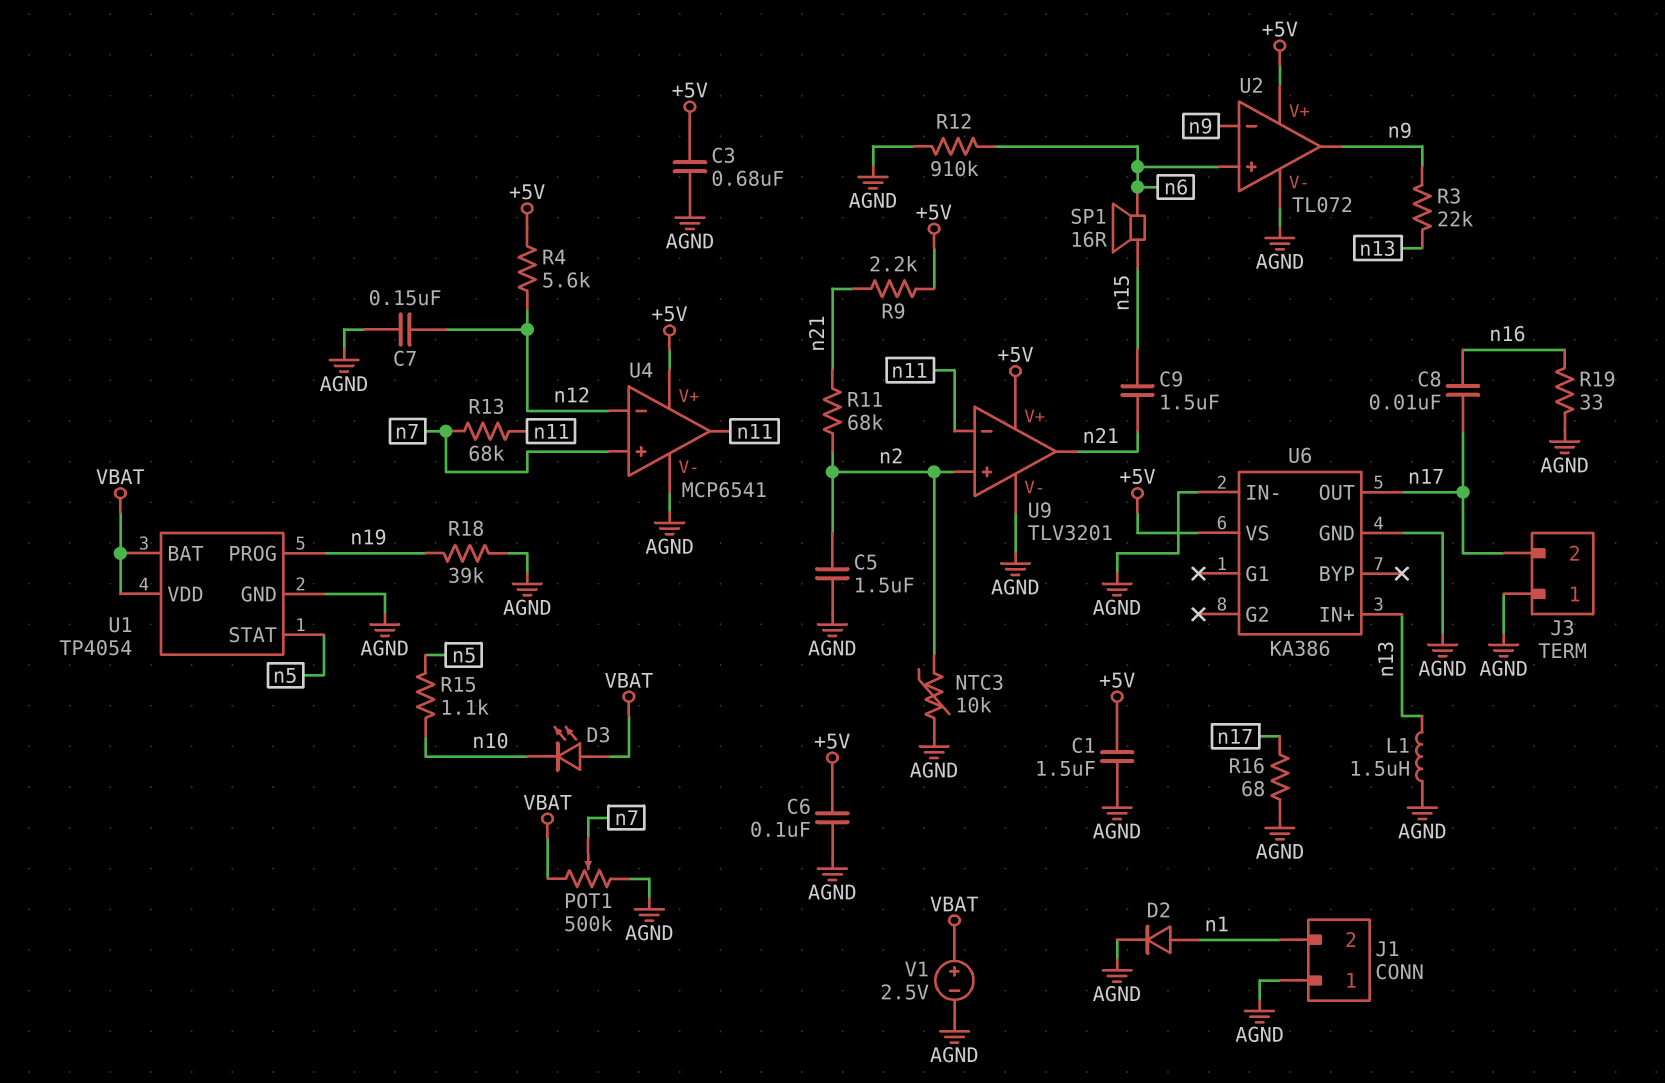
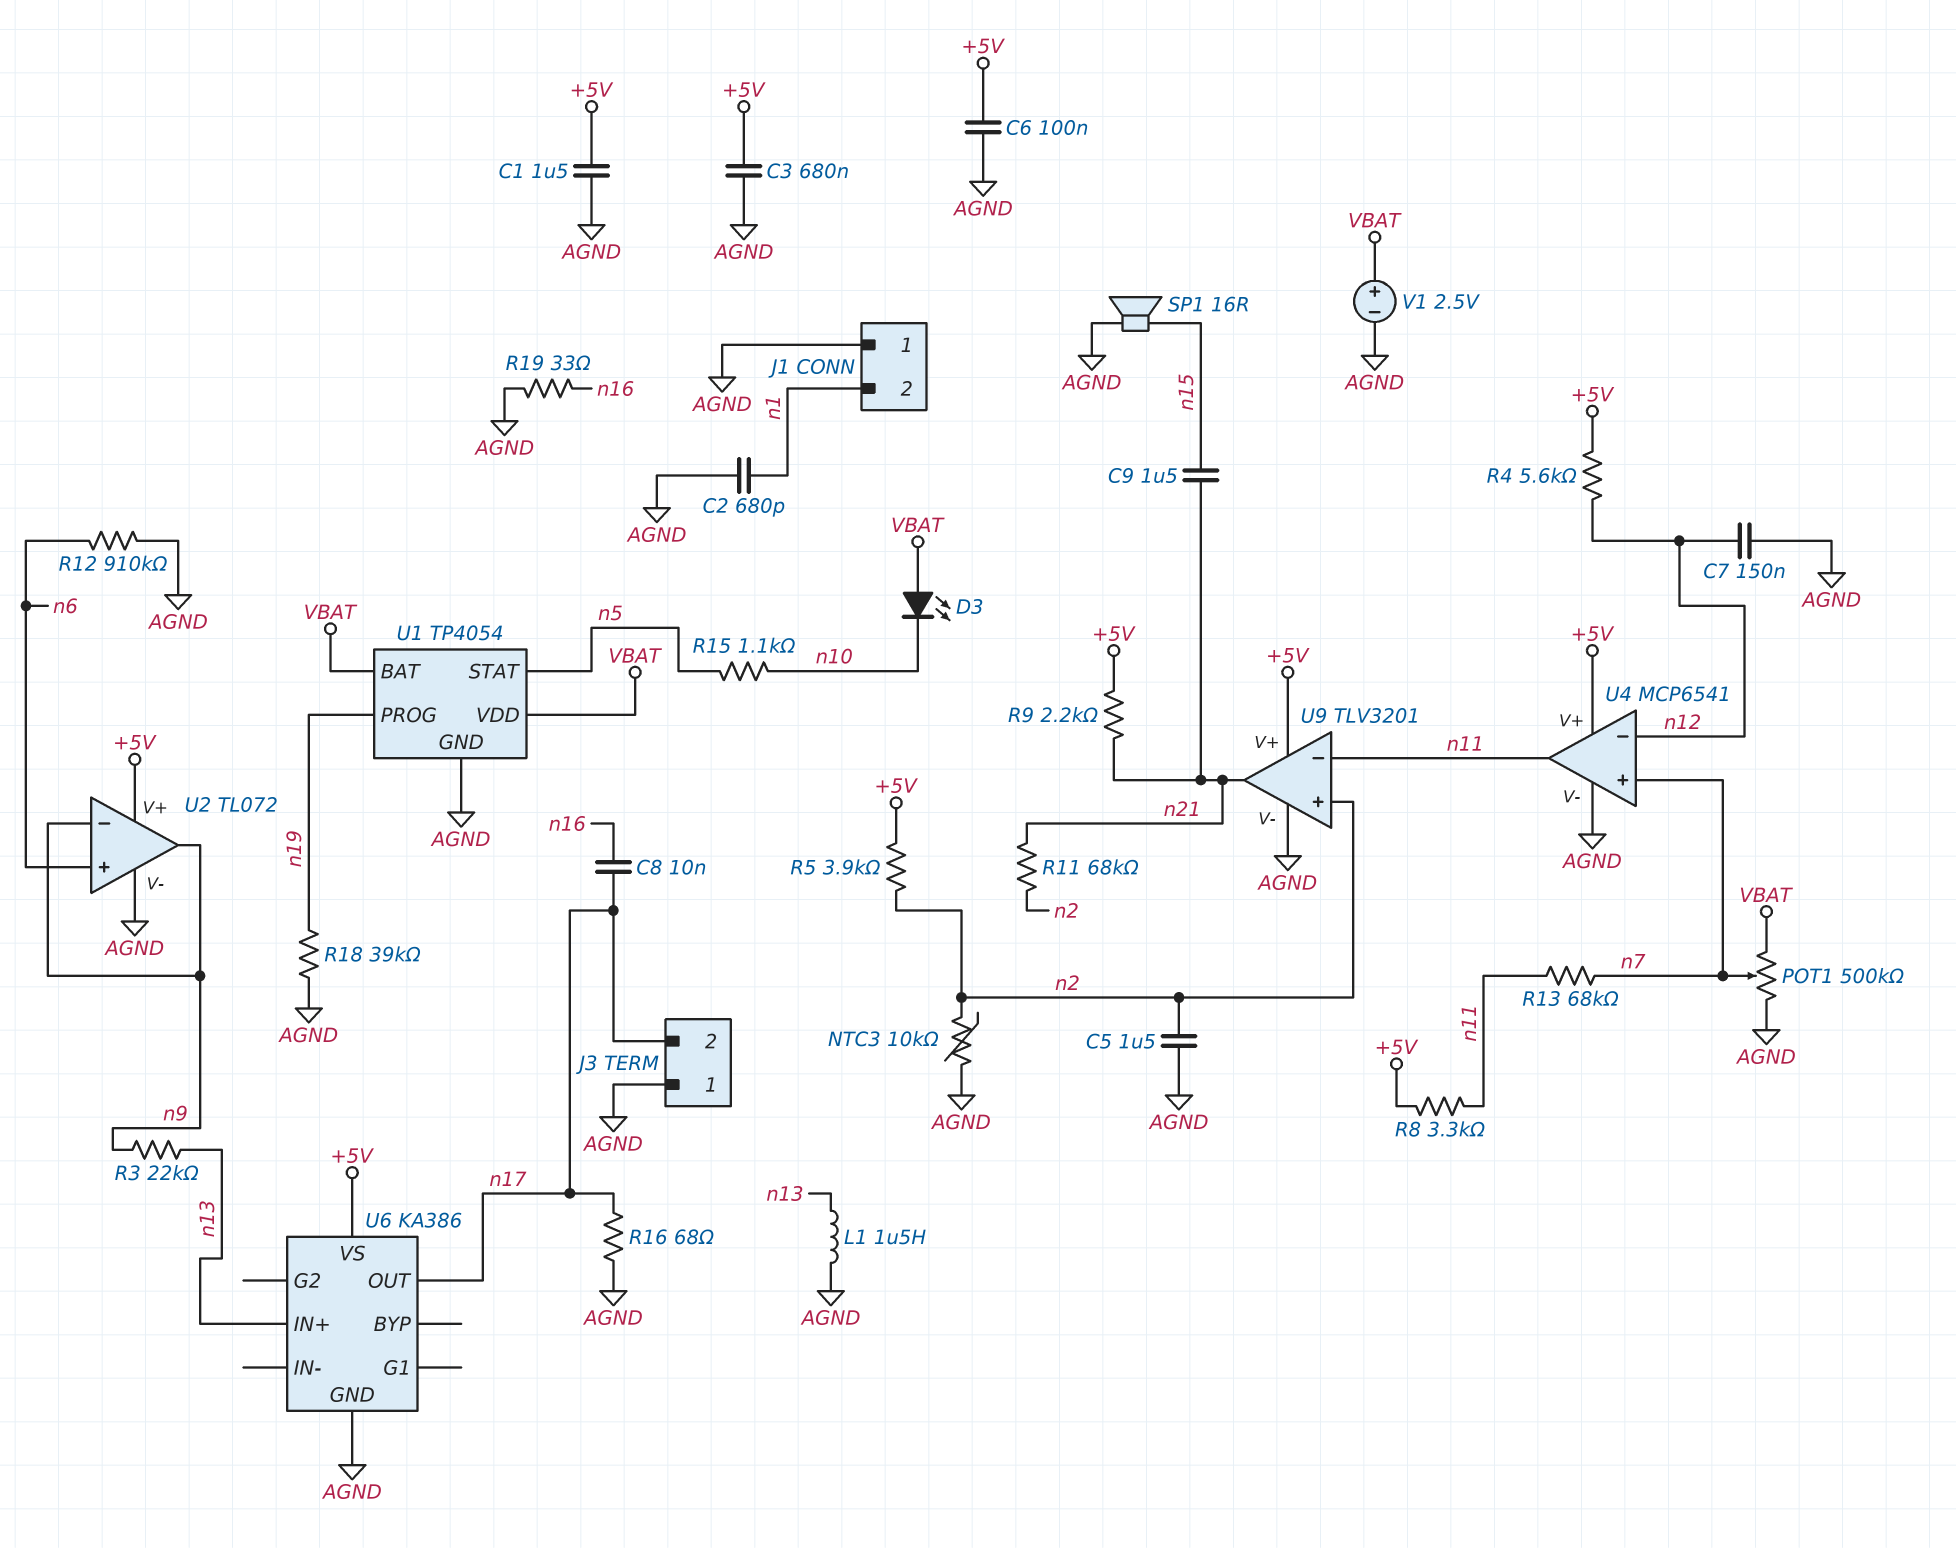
C2: none -> 680pF (AGND, n1)
D2: diode (A n1, K AGND) -> none
R5: none -> 3.9k (+5V, n2)
R8: none -> 3.3k (+5V, n11)
SP1: speaker 16R (n6, n15) -> speaker 16R (AGND, n15)
U6 pin IN-: AGND -> none

